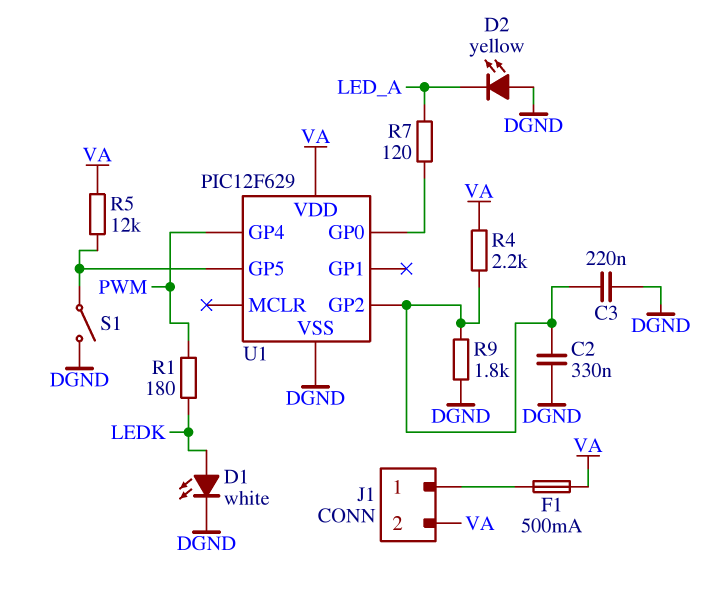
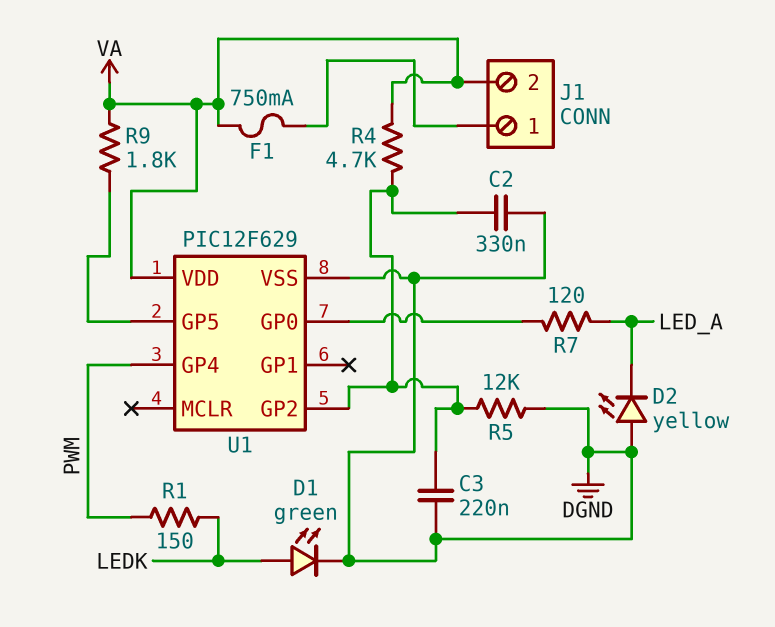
D1: LED white (A LEDK, K DGND) -> LED green (A LEDK, K DGND)
F1: 500mA (J1/1, VA) -> 750mA (J1/1, VA)
R1: 180 (LEDK, PWM) -> 150 (LEDK, PWM)
R4: 2.2k (U1/GP2, VA) -> 4.7k (U1/GP2, VA)
R5: 12k (U1/GP5, VA) -> 12k (DGND, U1/GP2)
R9: 1.8k (DGND, U1/GP2) -> 1.8k (U1/GP5, VA)
S1: switch (DGND, U1/GP5) -> none

